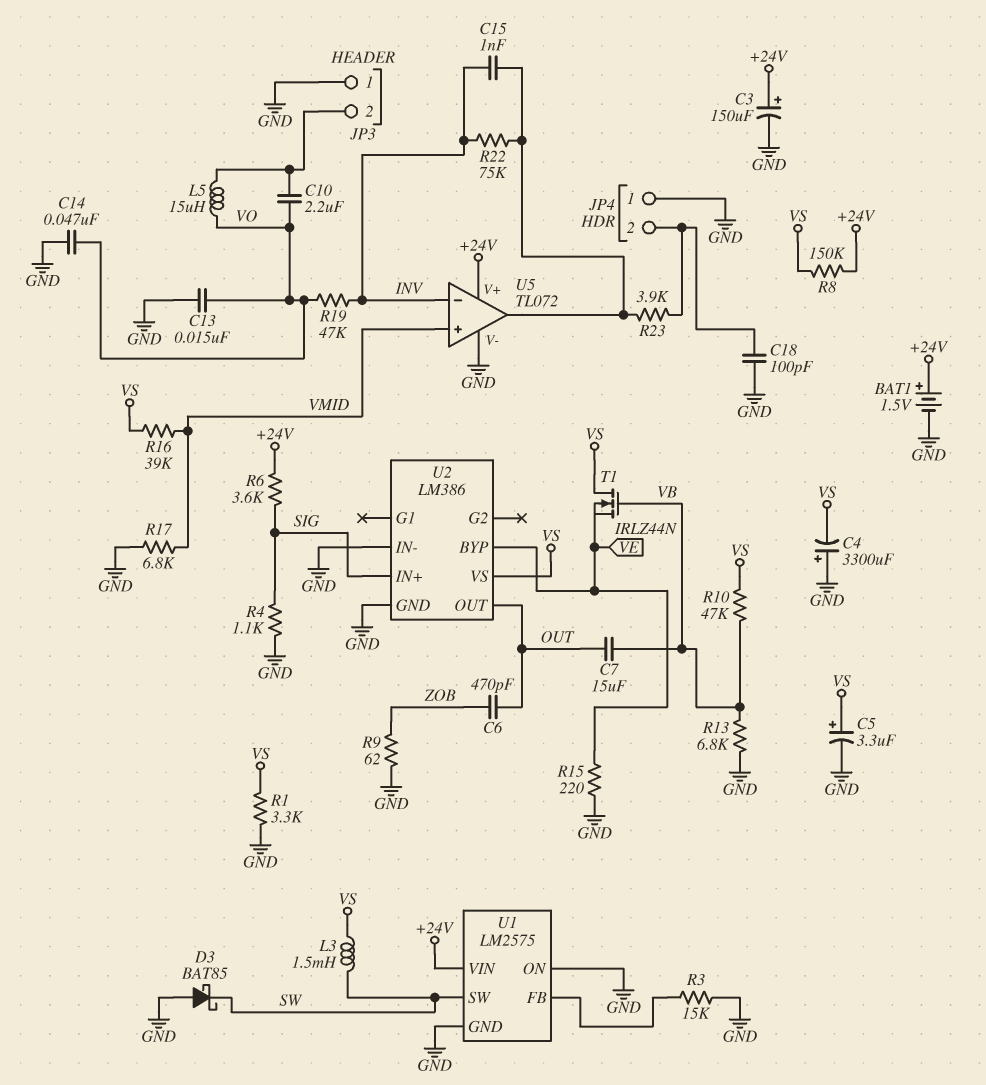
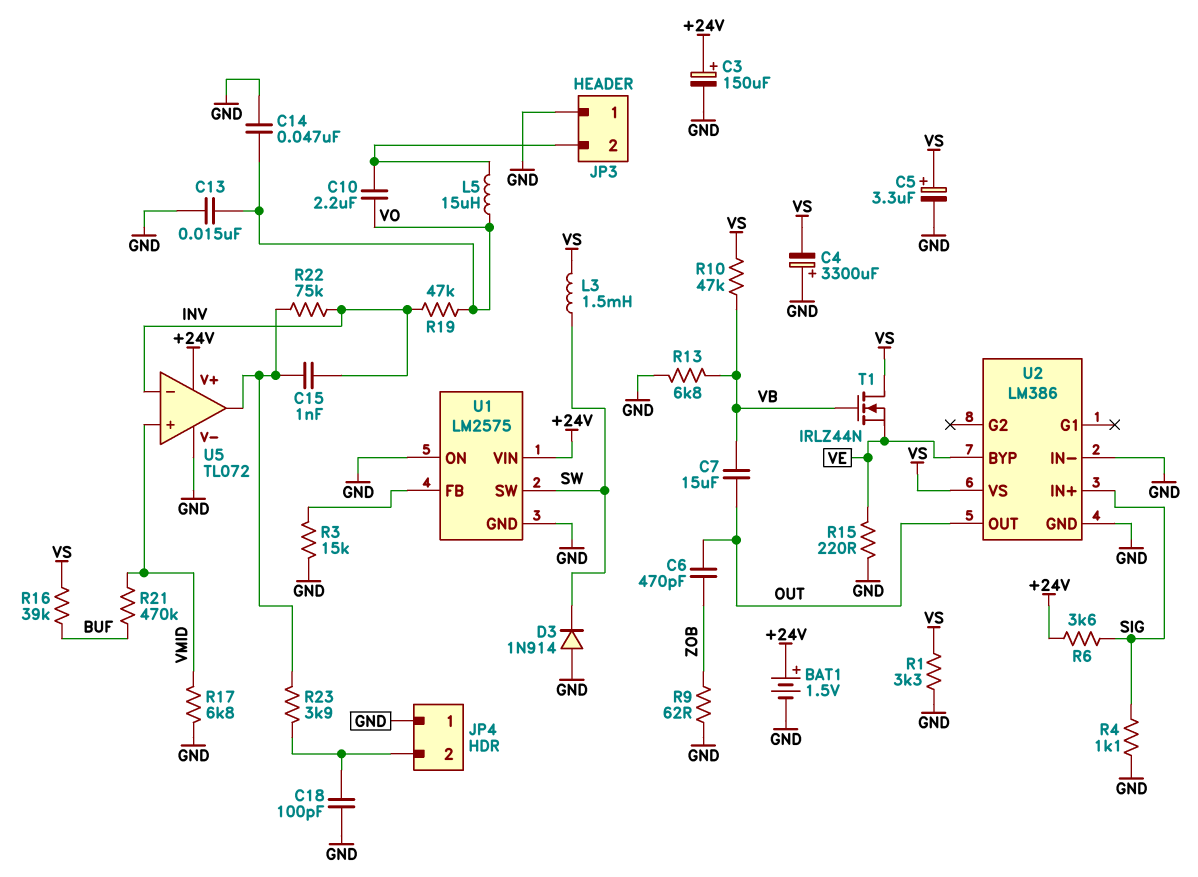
D3: schottky BAT85 (A GND, K SW) -> diode 1N914 (A GND, K SW)
R8: 150k (+24V, VS) -> none
R16: 39k (VMID, VS) -> 39k (BUF, VS)
R21: none -> 470k (BUF, VMID)

